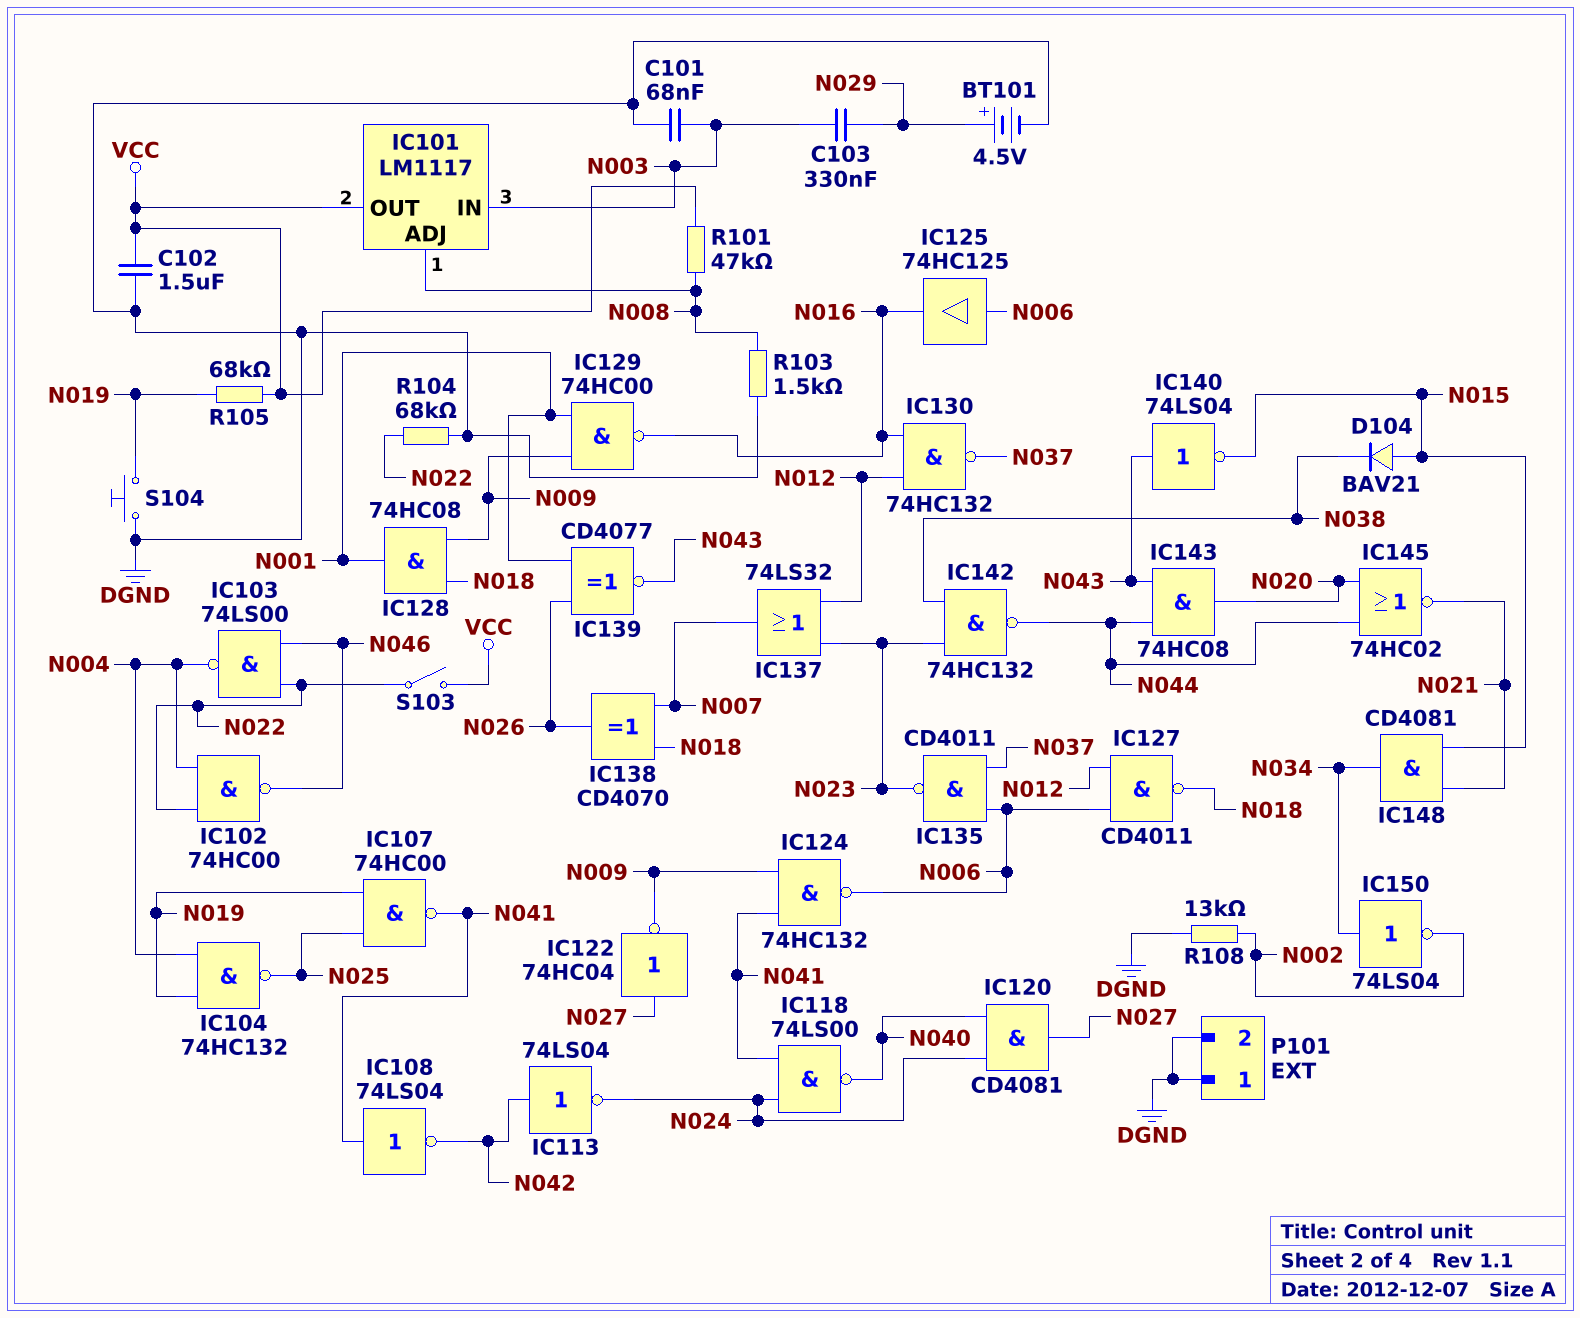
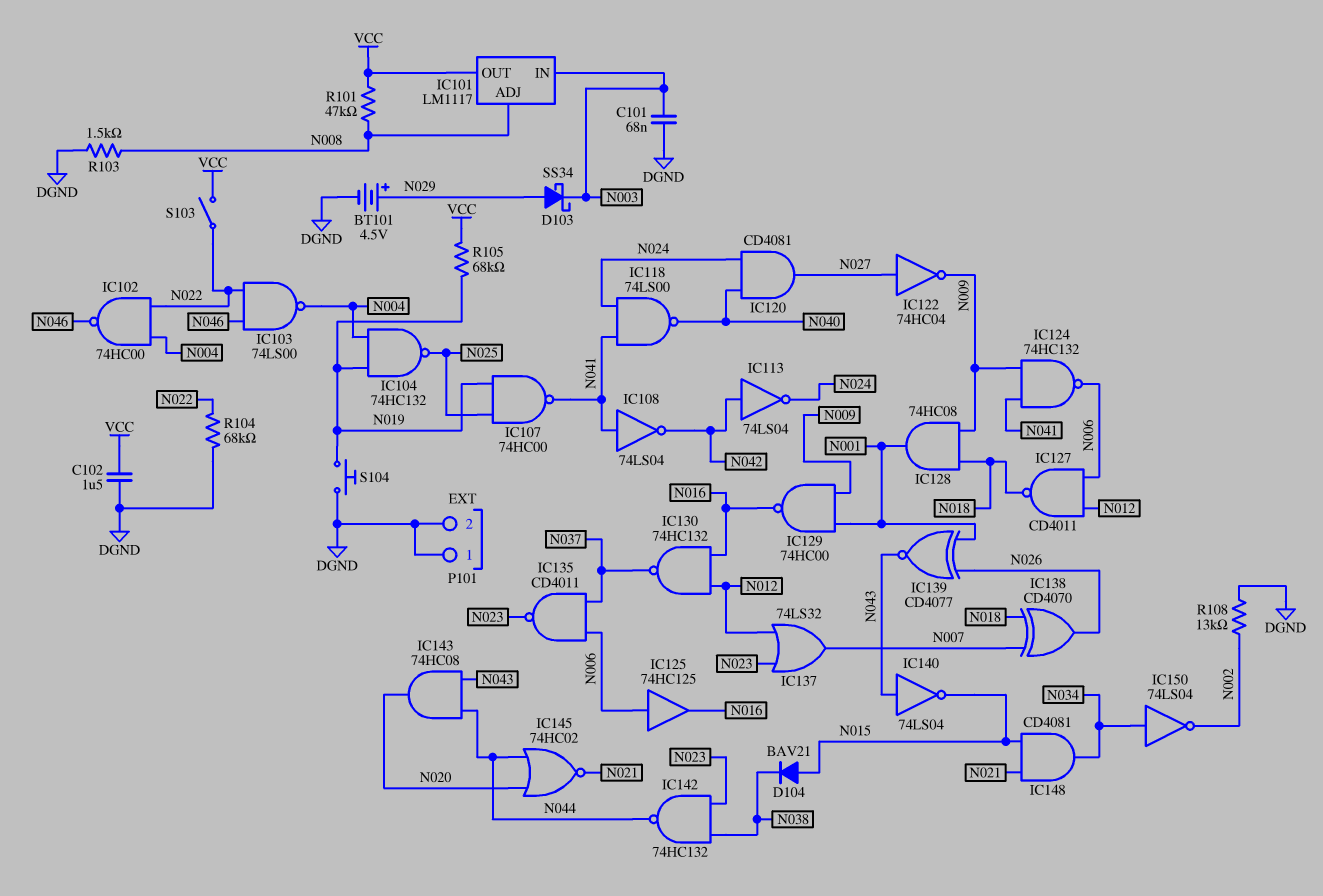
C103: 330nF (N003, N029) -> none
D103: none -> schottky SS34 (A N029, K N003)

